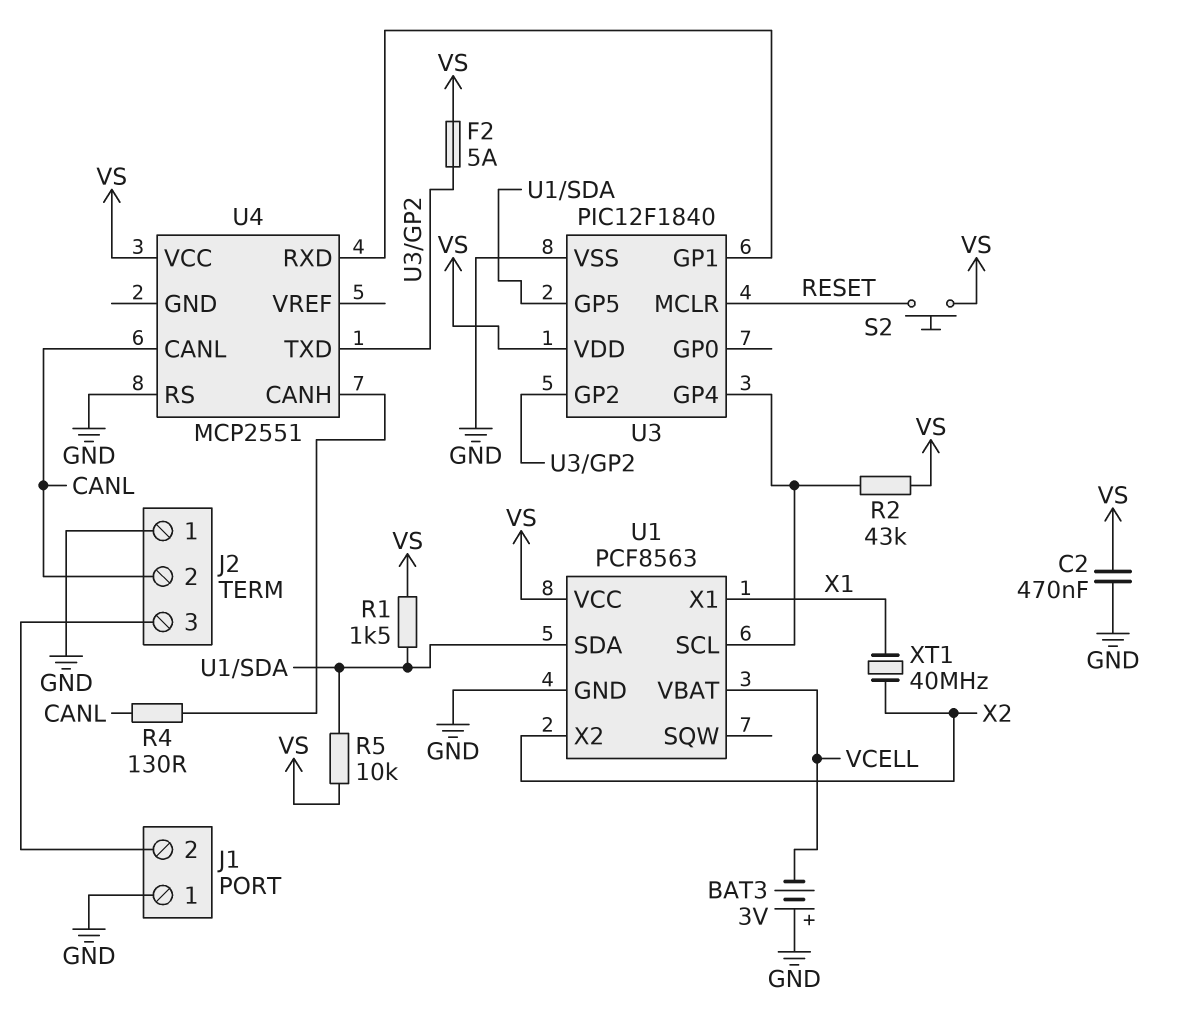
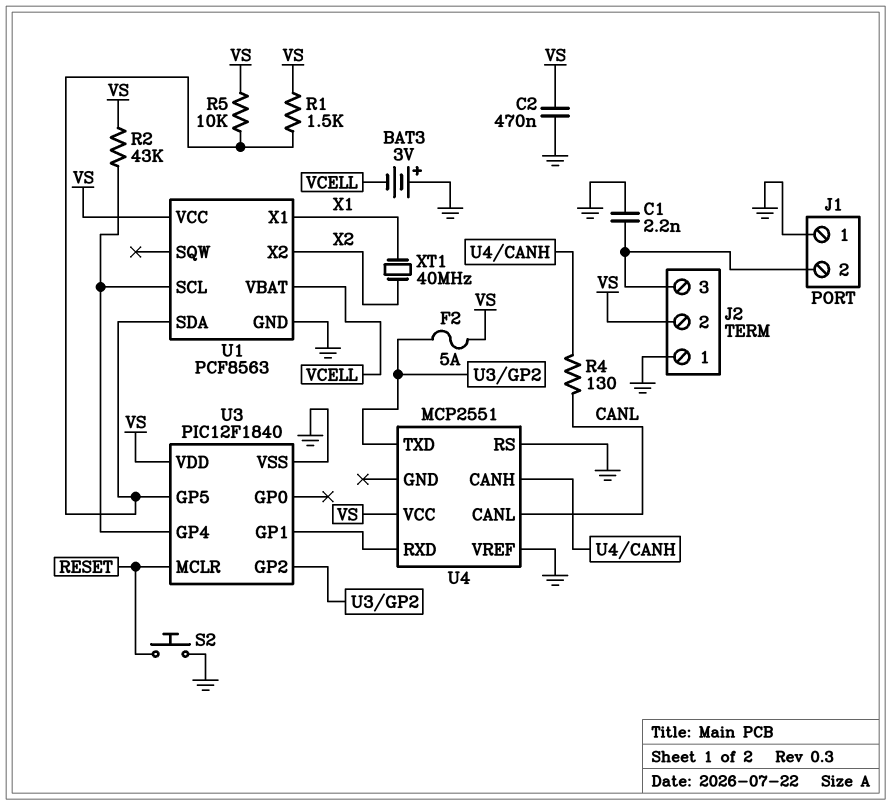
C1: none -> 2.2nF (GND, J1/2)
J2 pin 2: CANL -> VS
S2: button (RESET, VS) -> button (GND, RESET)
U4 pin VREF: none -> GND

